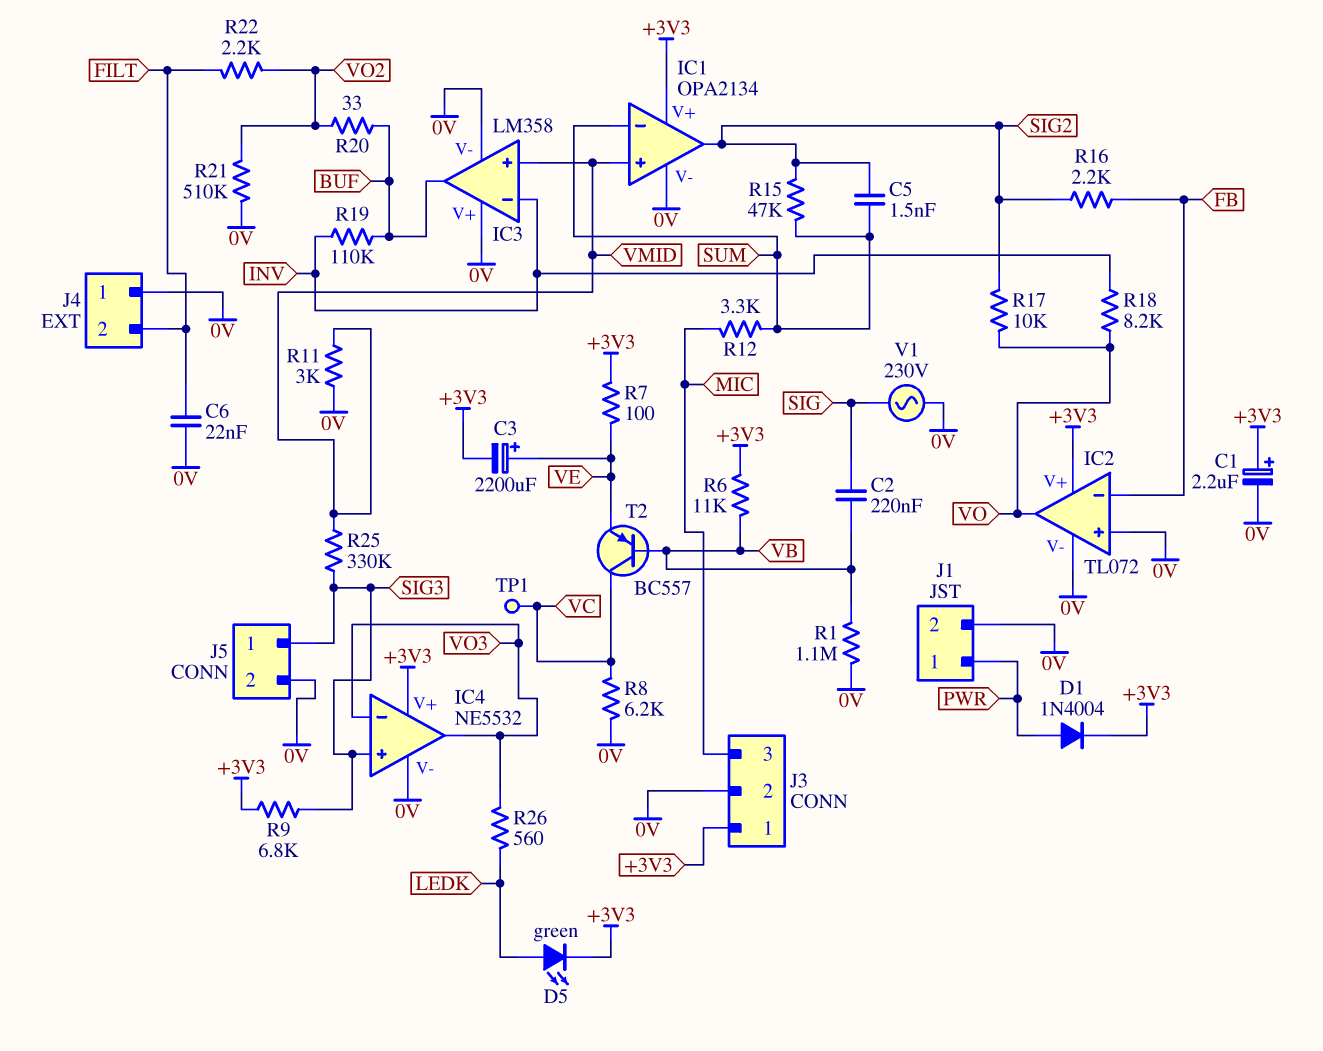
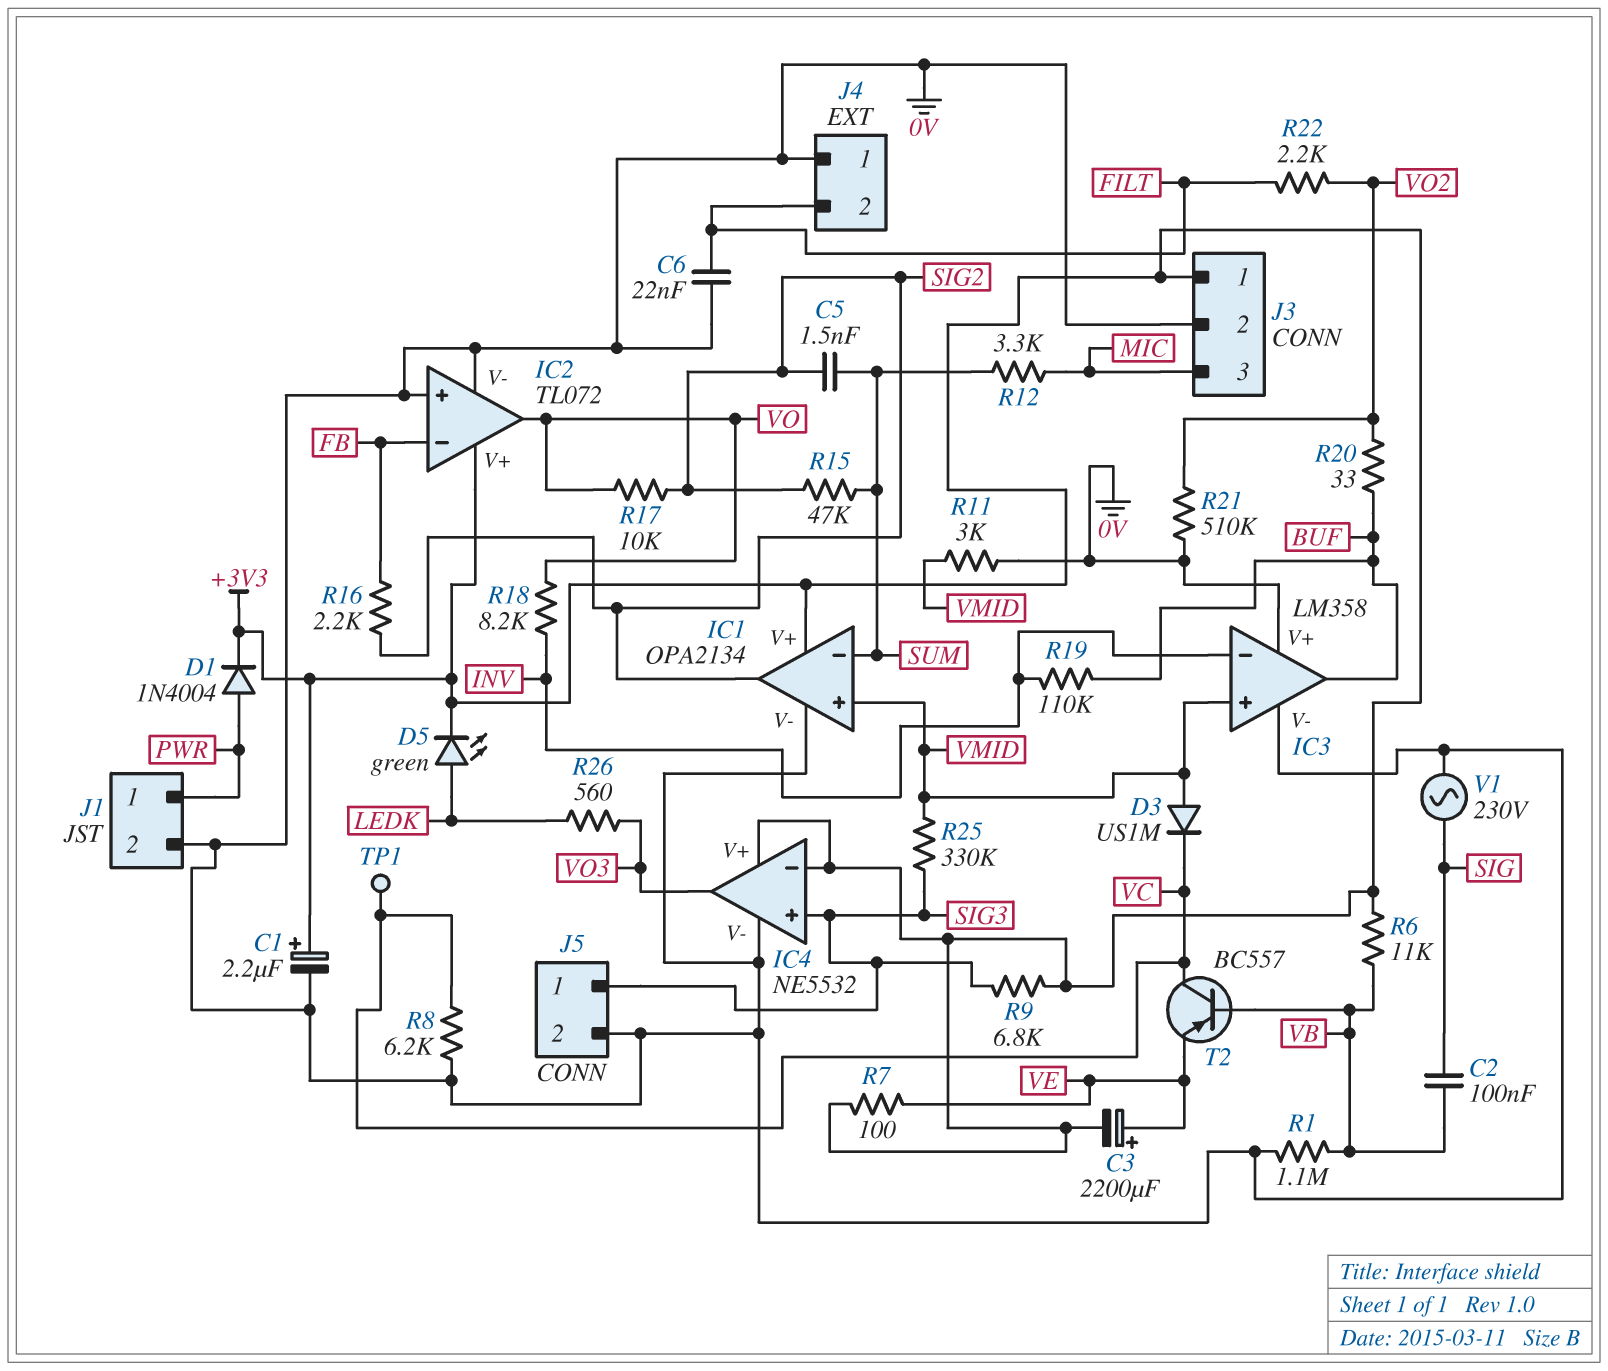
C2: 220nF (SIG, VB) -> 100nF (SIG, VB)
D3: none -> diode US1M (A VMID, K VC)
IC4 pin in-: VO3 -> +3V3

